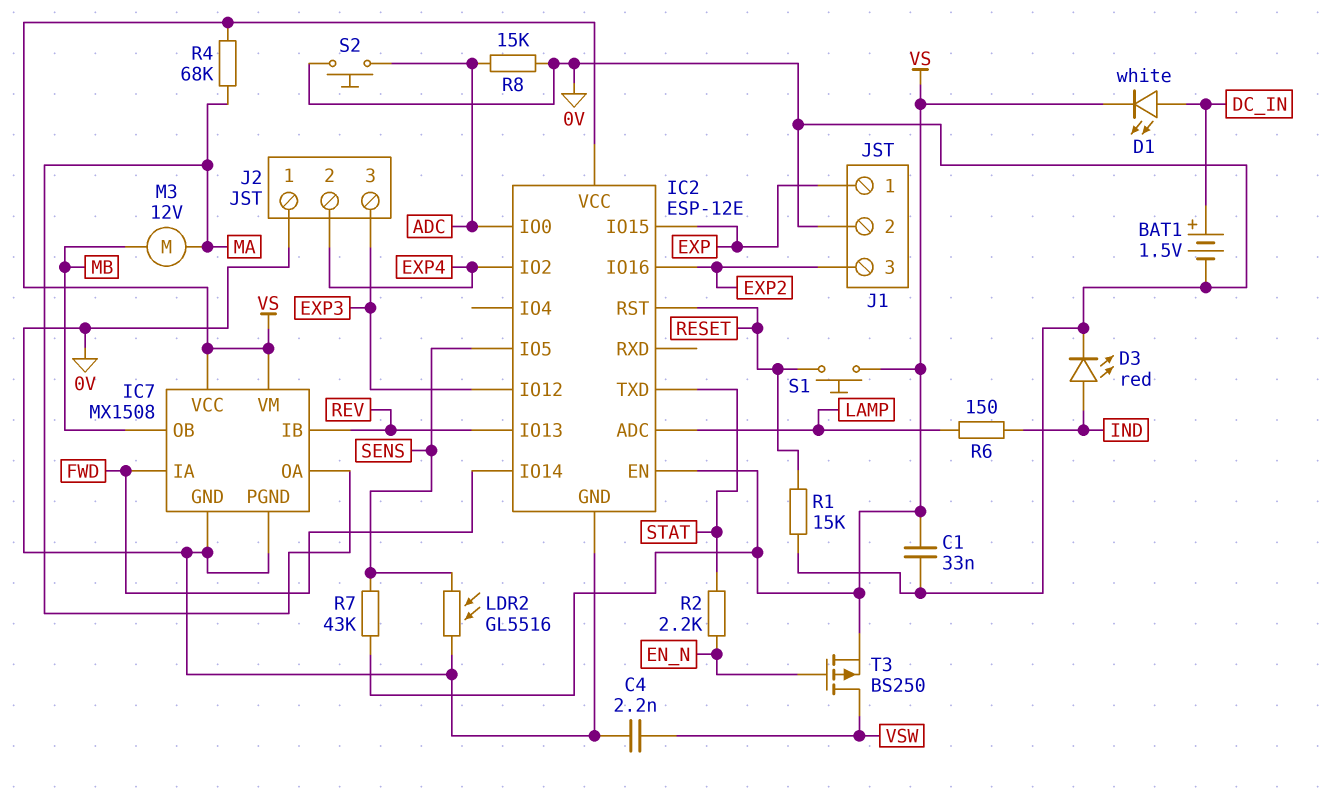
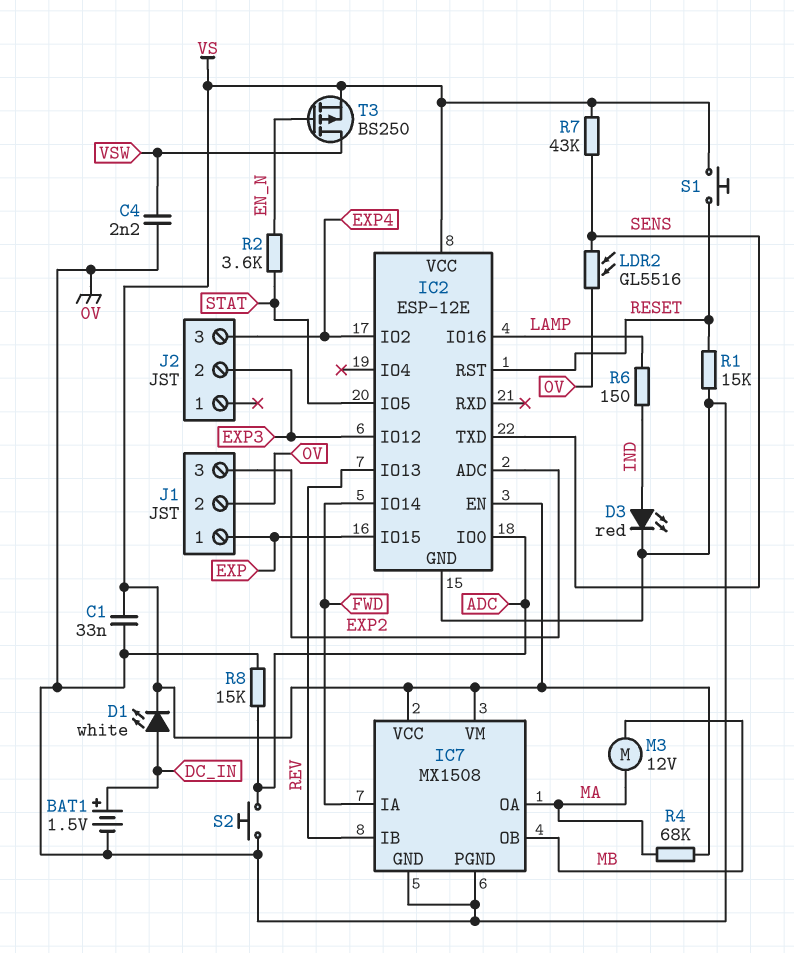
IC2 pin ADC: LAMP -> EXP2
IC2 pin IO5: SENS -> STAT
IC2 pin IO16: EXP2 -> LAMP
IC2 pin TXD: STAT -> SENS
J2 pin 1: 0V -> none
J2 pin 2: EXP4 -> EXP3
J2 pin 3: EXP3 -> EXP4
R2: 2.2k (EN_N, STAT) -> 3.6k (EN_N, STAT)

